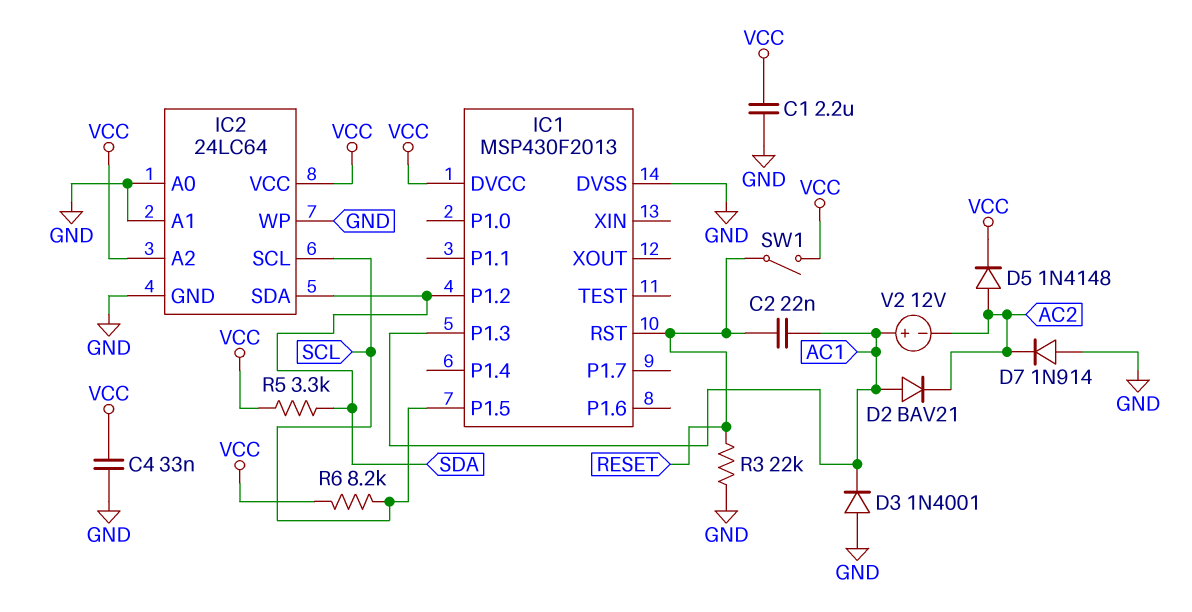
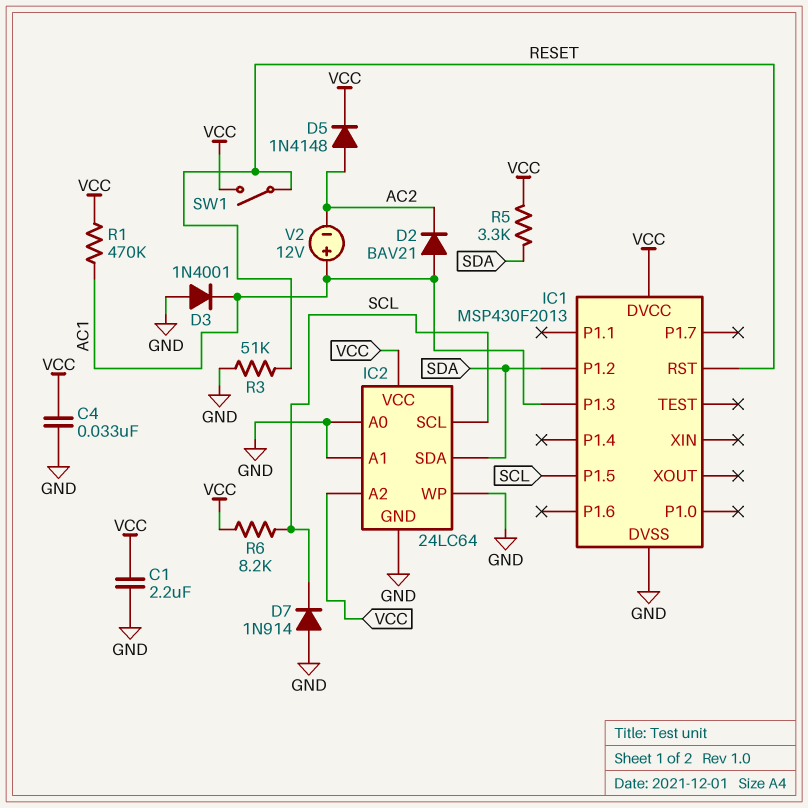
C2: 22nF (AC1, RESET) -> none
D7: diode 1N914 (A GND, K AC2) -> diode 1N914 (A GND, K SCL)
R1: none -> 470k (AC1, VCC)
R3: 22k (GND, RESET) -> 51k (GND, RESET)

